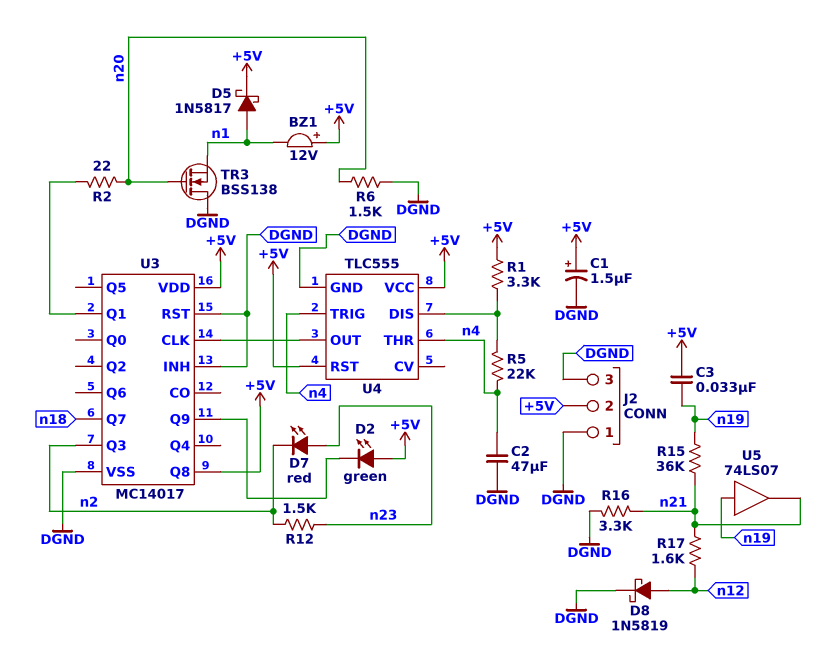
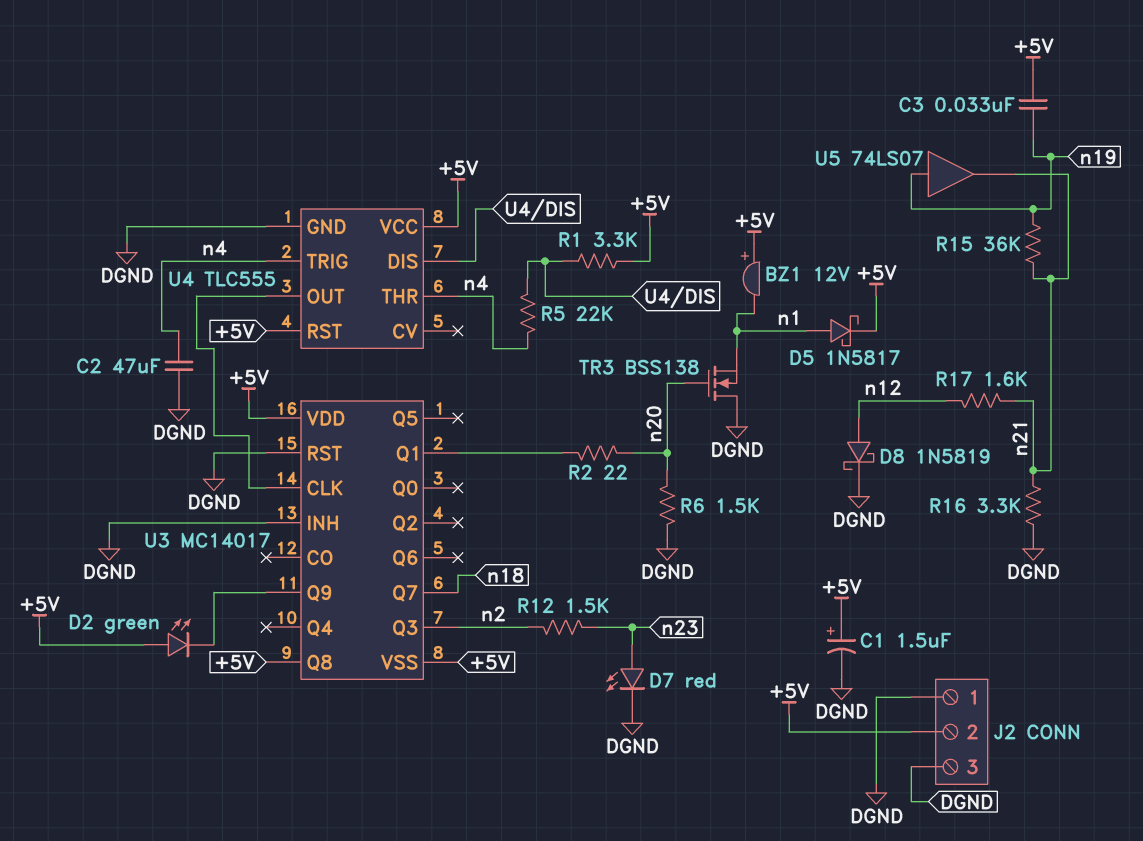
D7: LED red (A n23, K n2) -> LED red (A n23, K DGND)
U3 pin VSS: DGND -> +5V

